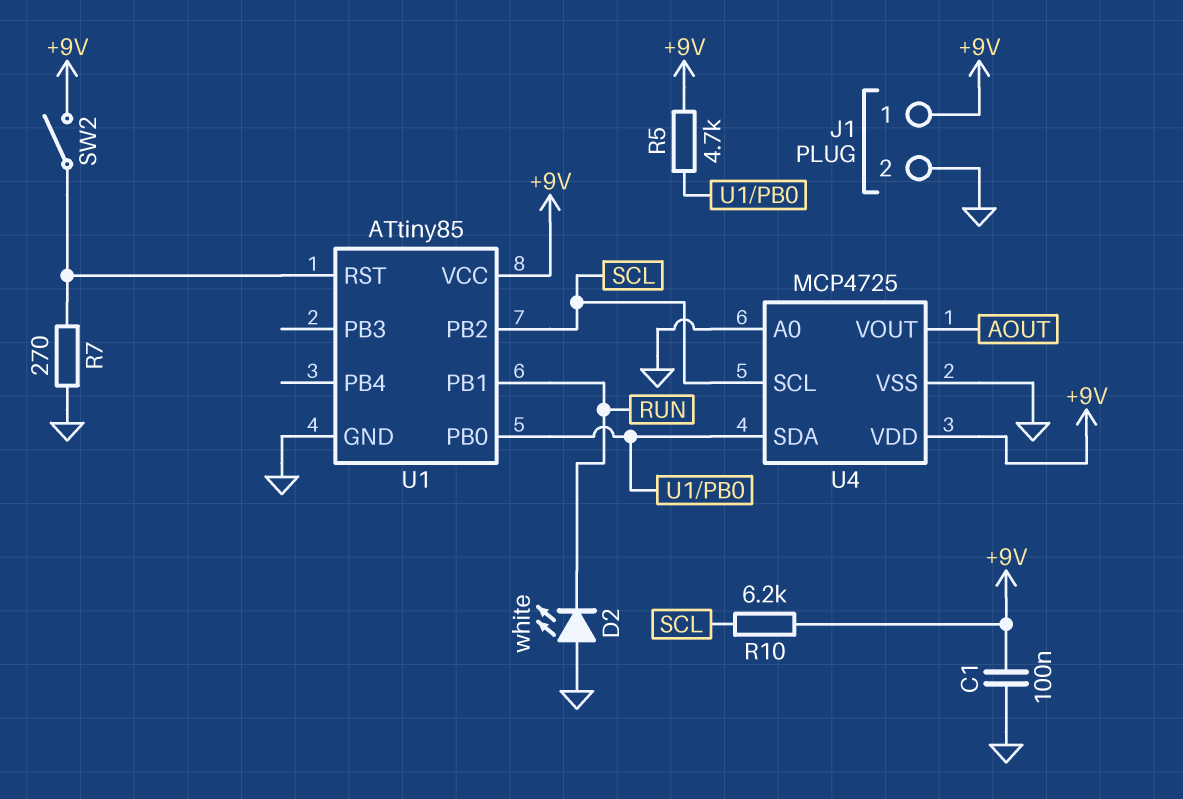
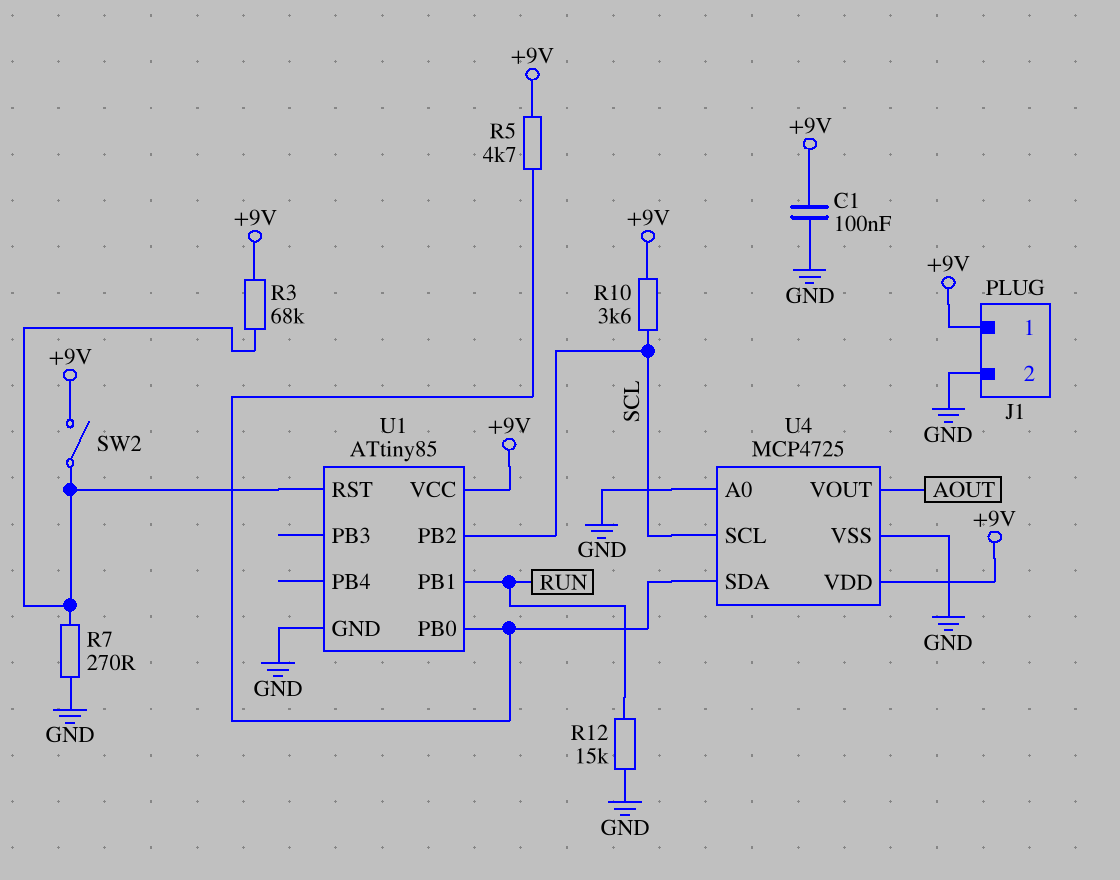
D2: LED white (A GND, K RUN) -> none
R3: none -> 68k (+9V, U1/RST)
R10: 6.2k (+9V, SCL) -> 3.6k (+9V, SCL)
R12: none -> 15k (GND, RUN)

